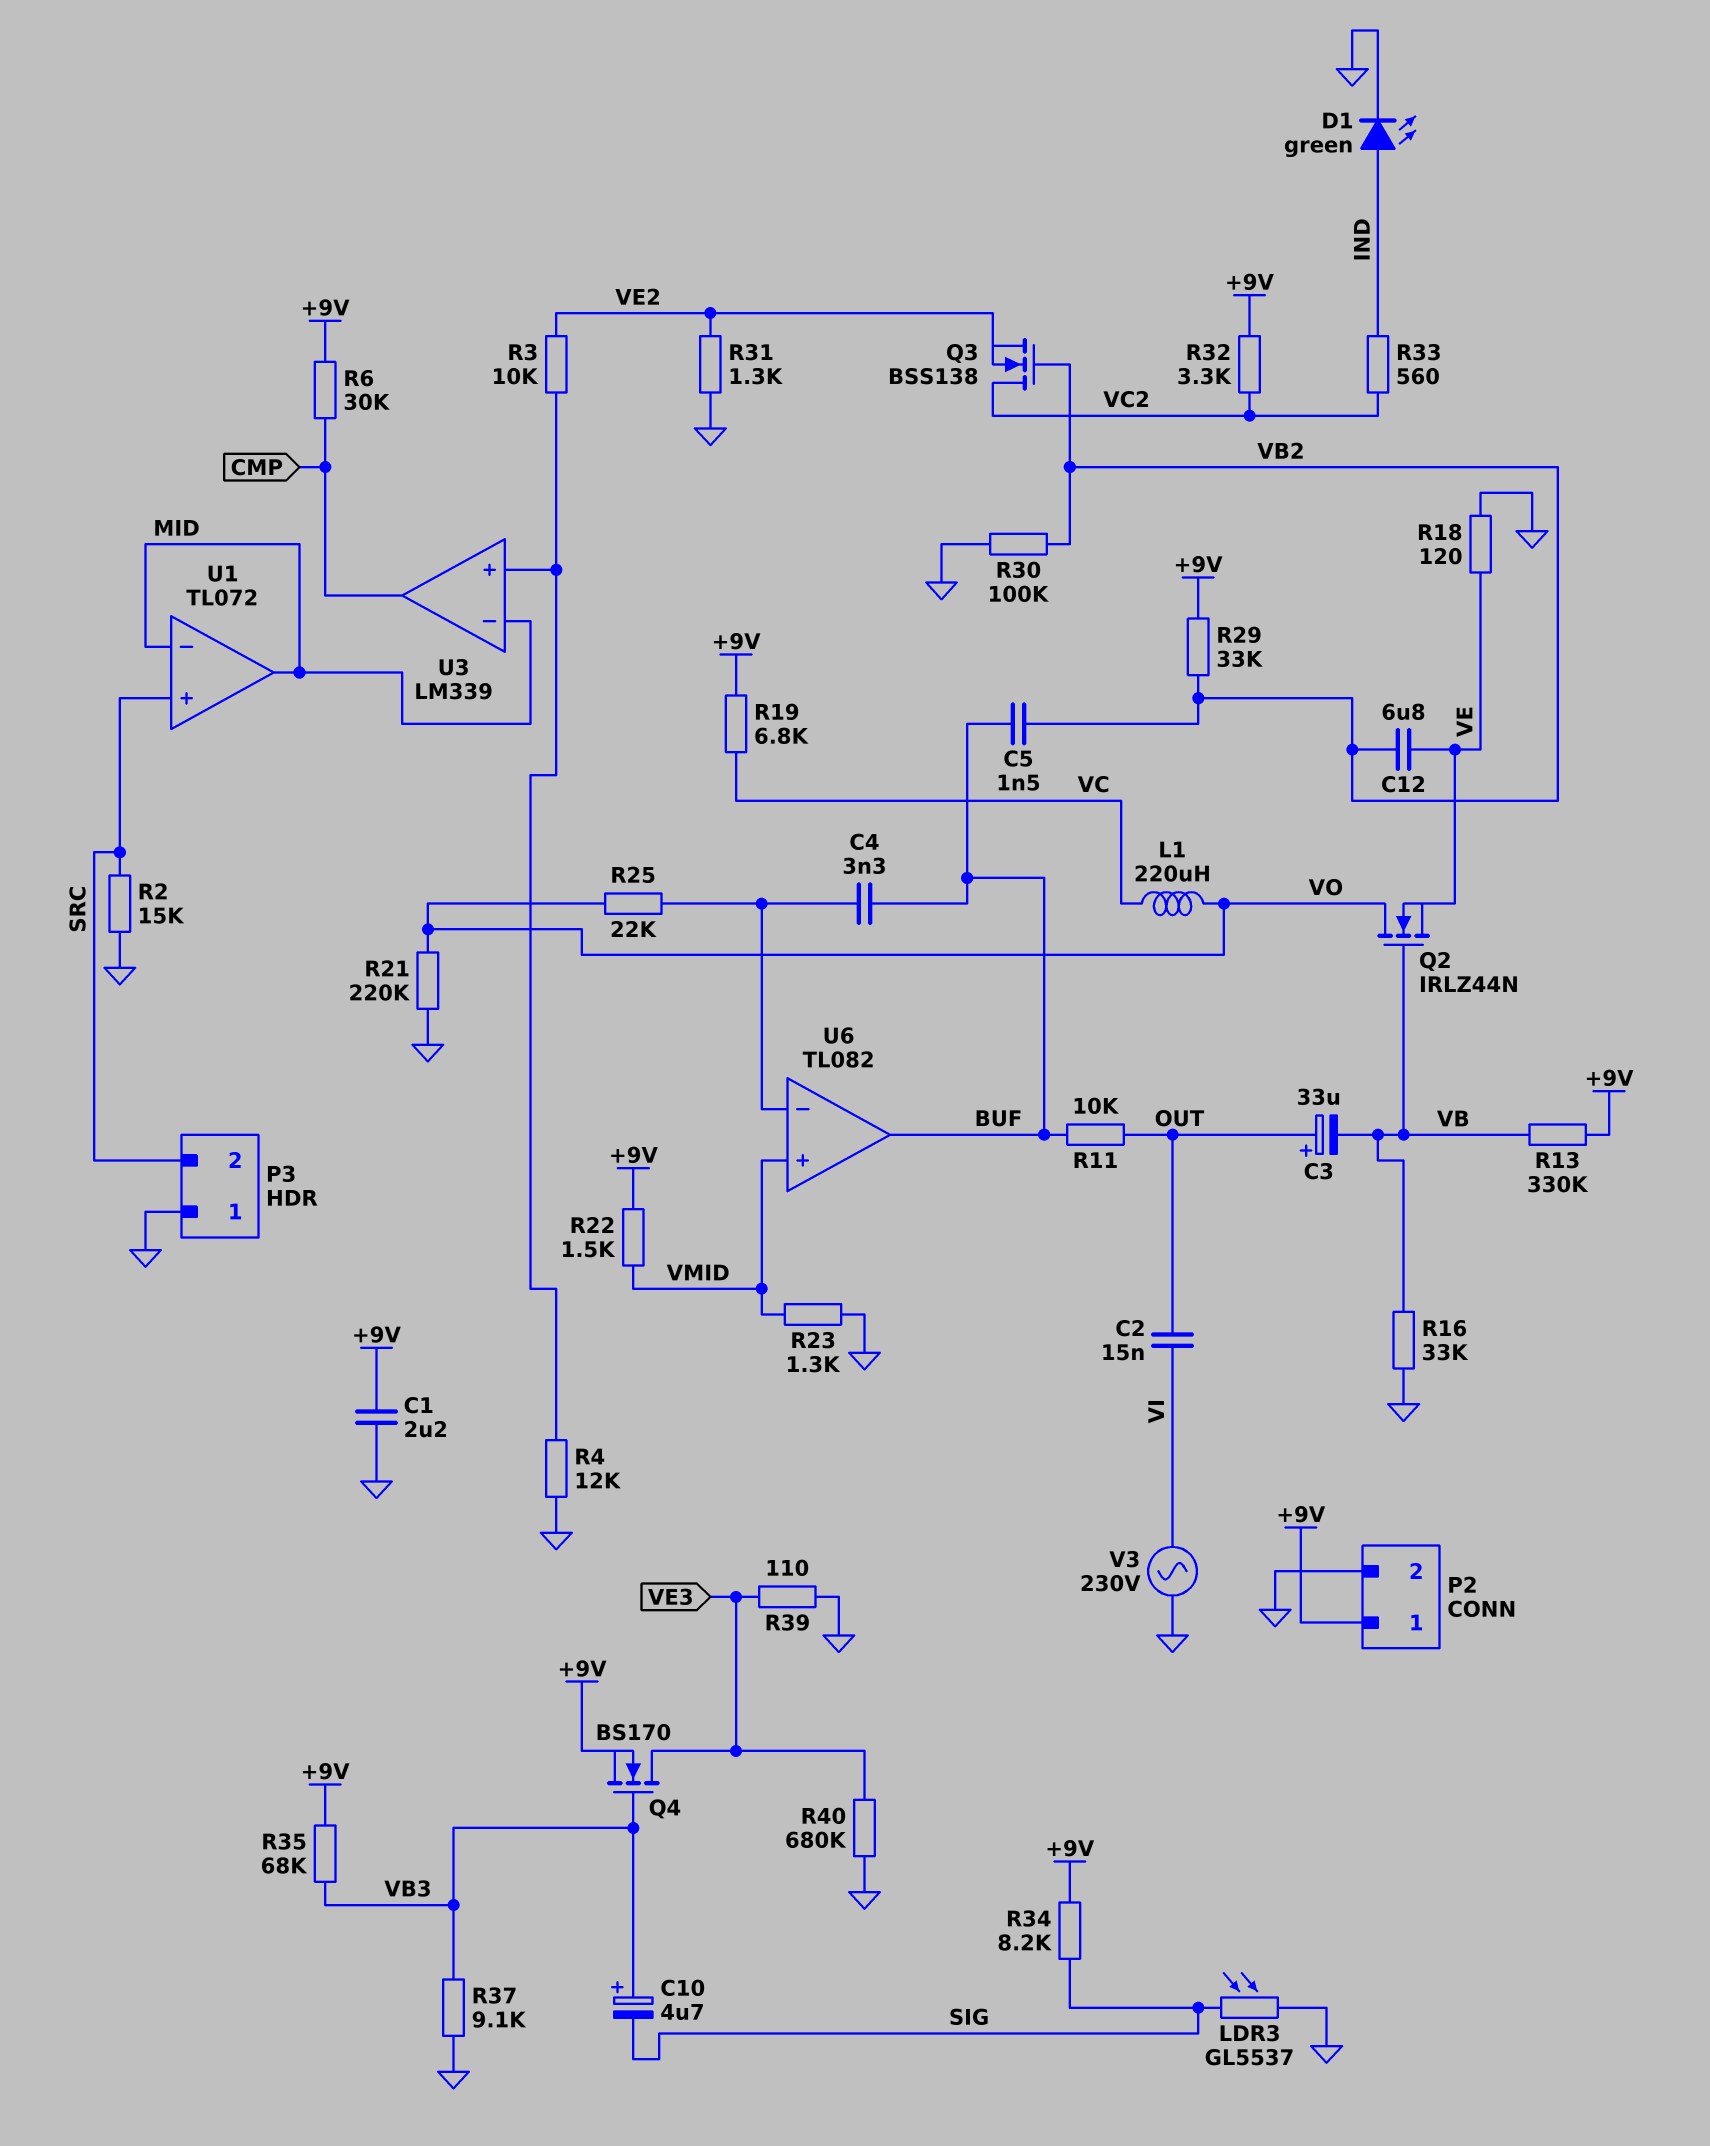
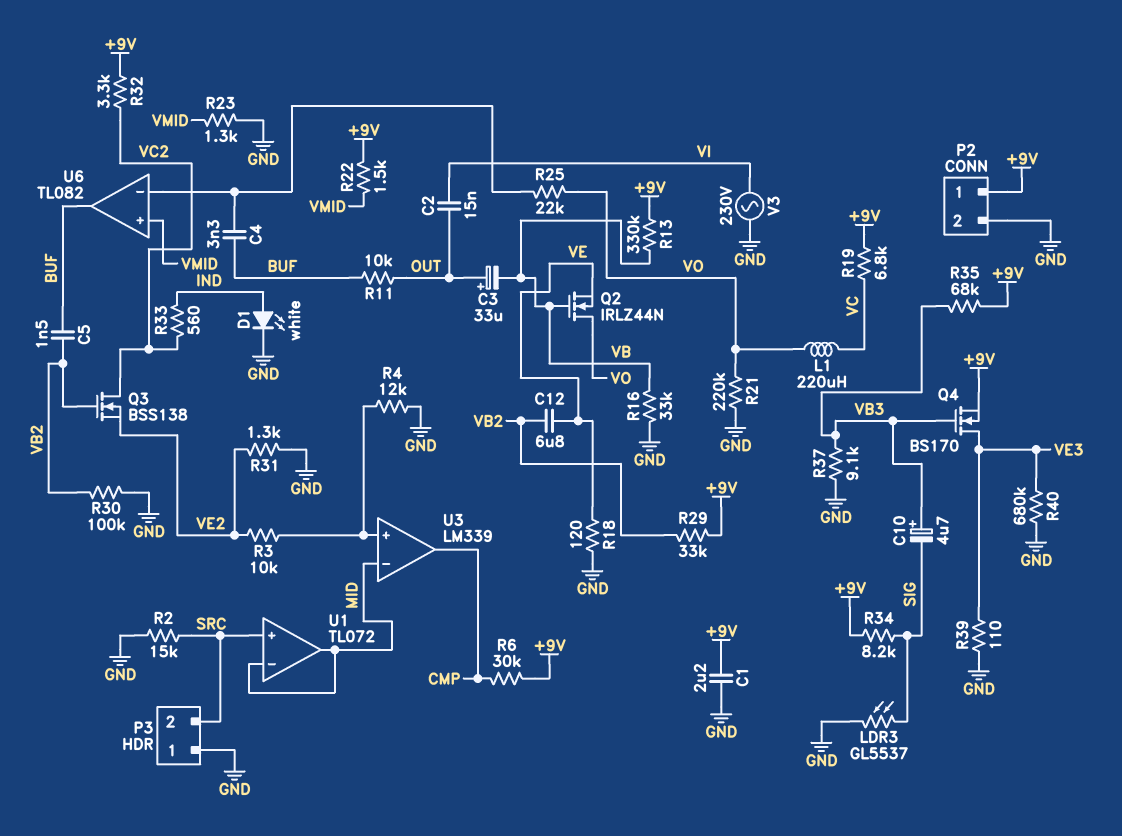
D1: LED green (A IND, K GND) -> LED white (A IND, K GND)

